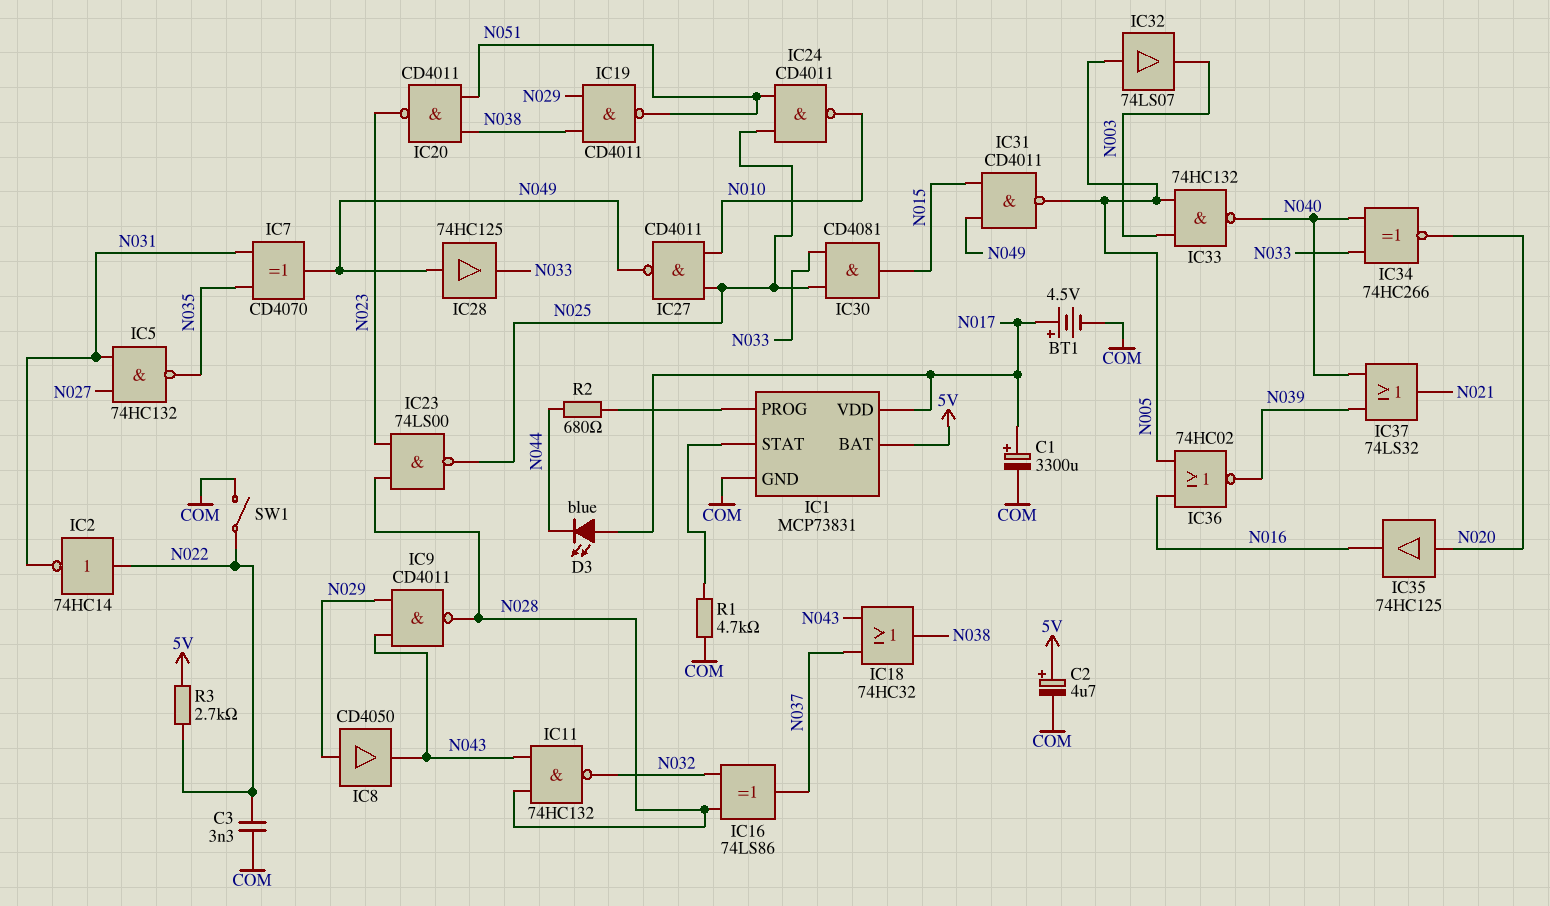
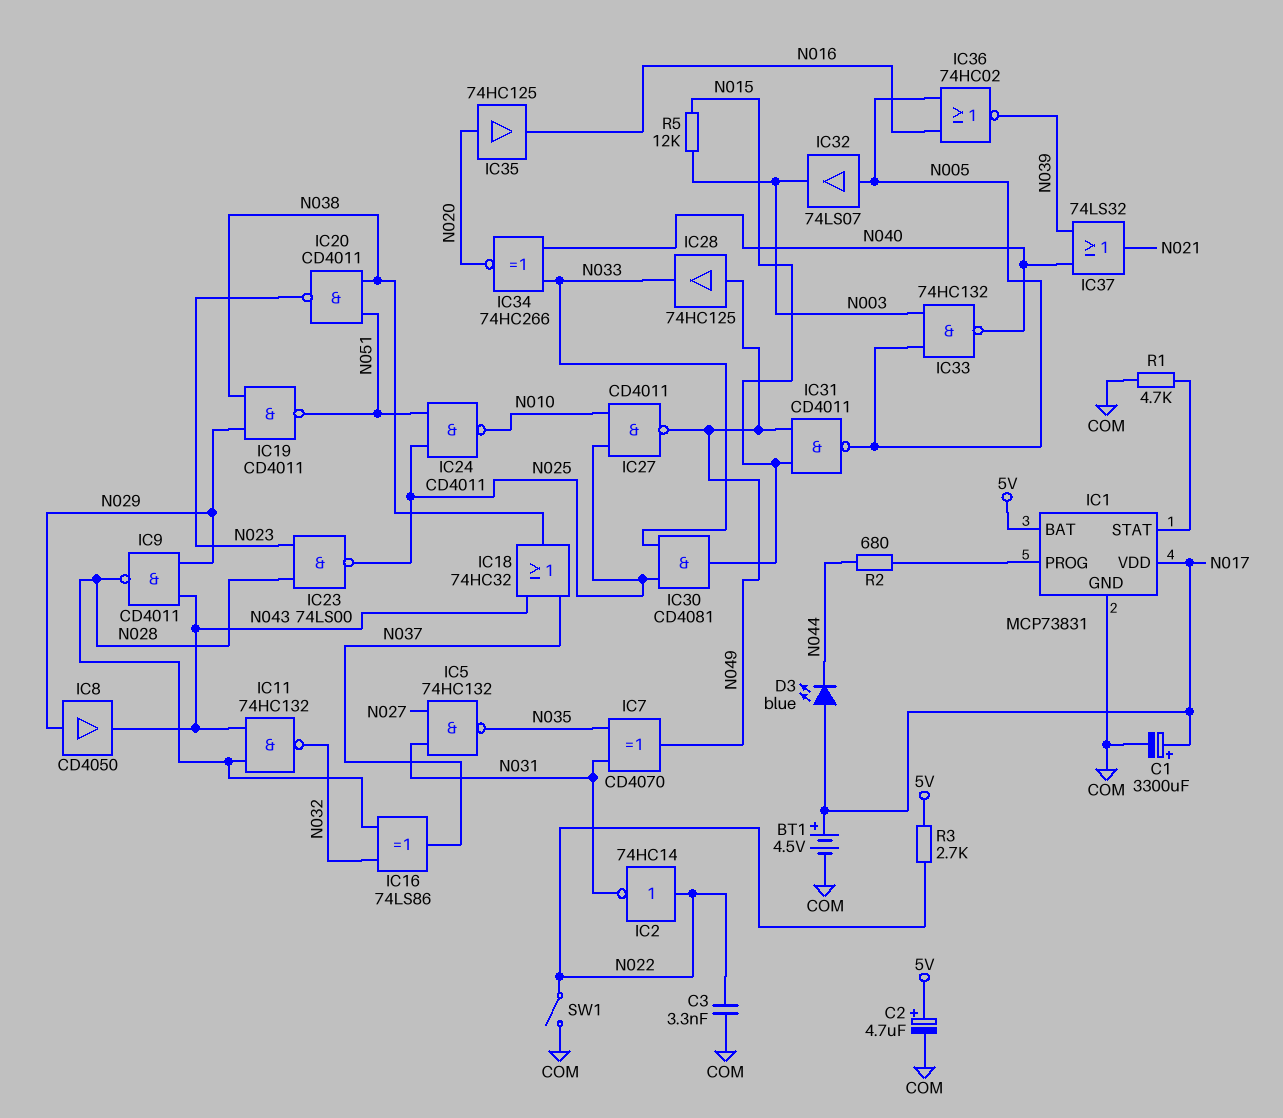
R5: none -> 12k (N003, N015)

